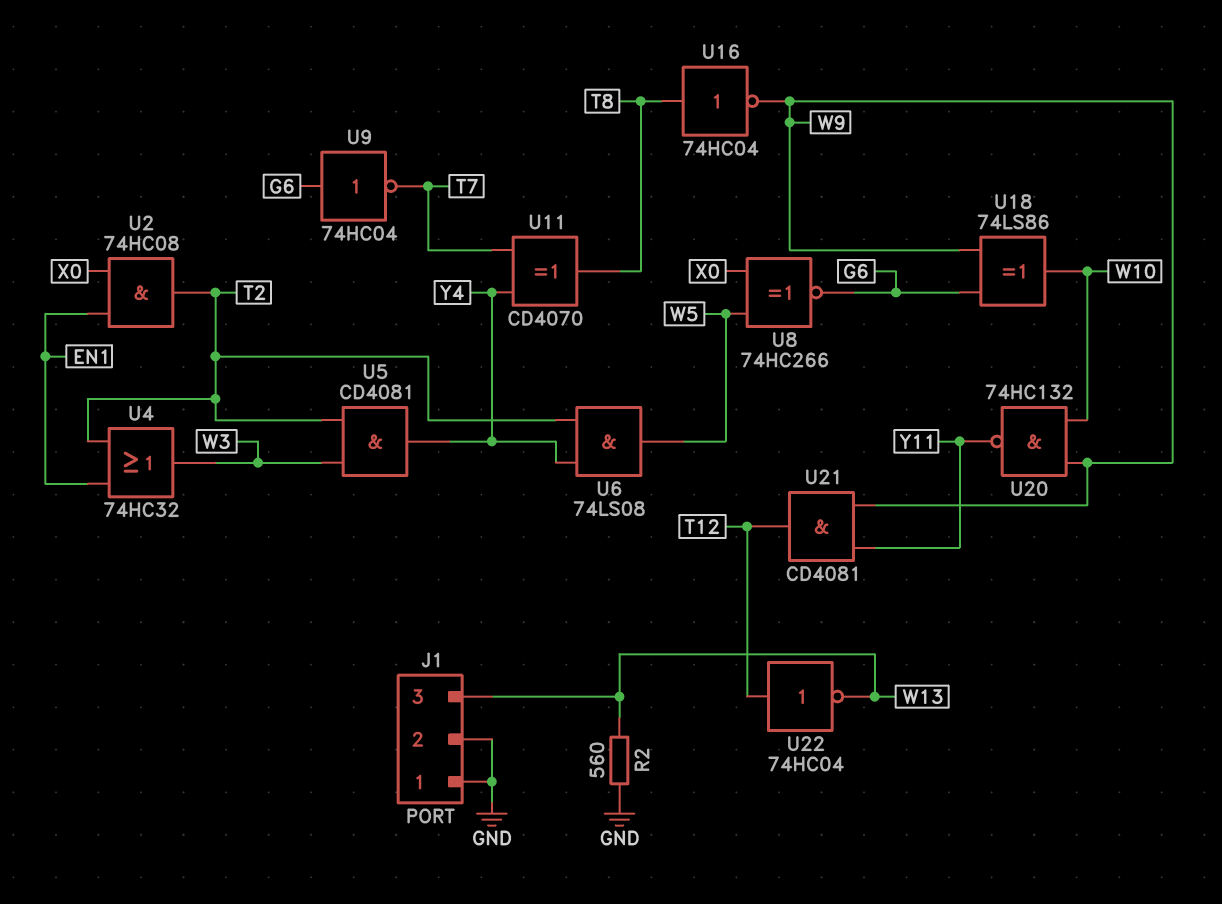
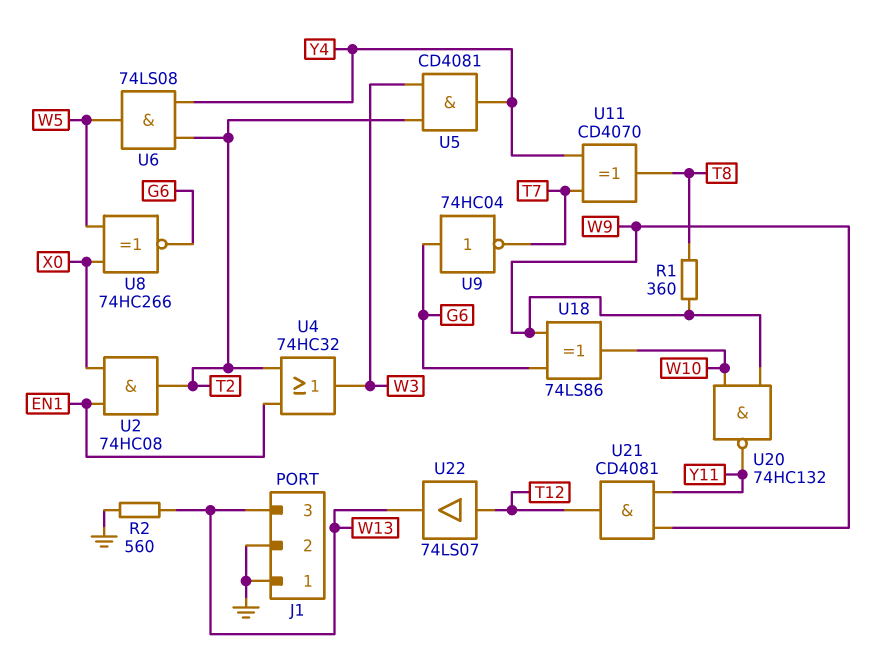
R1: none -> 360 (T8, W9)
U16: NOT 74HC04 (in T8, out W9) -> none
U22: NOT 74HC04 (in T12, out W13) -> buffer 74LS07 (in T12, out W13)

